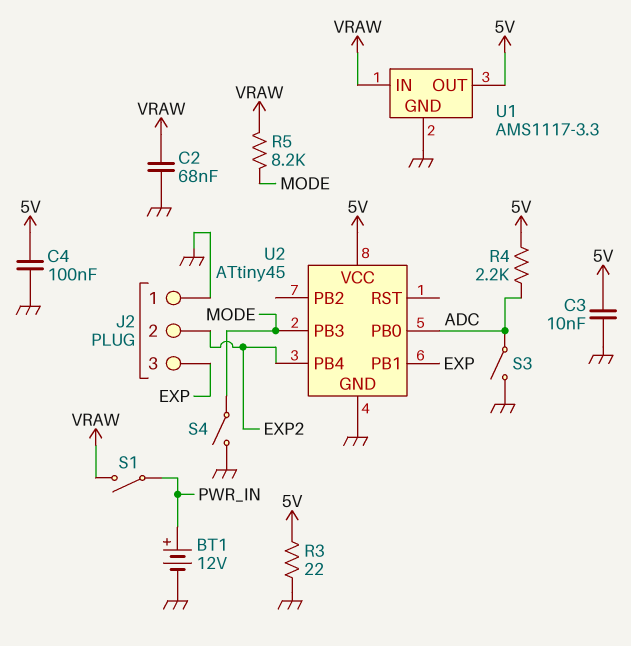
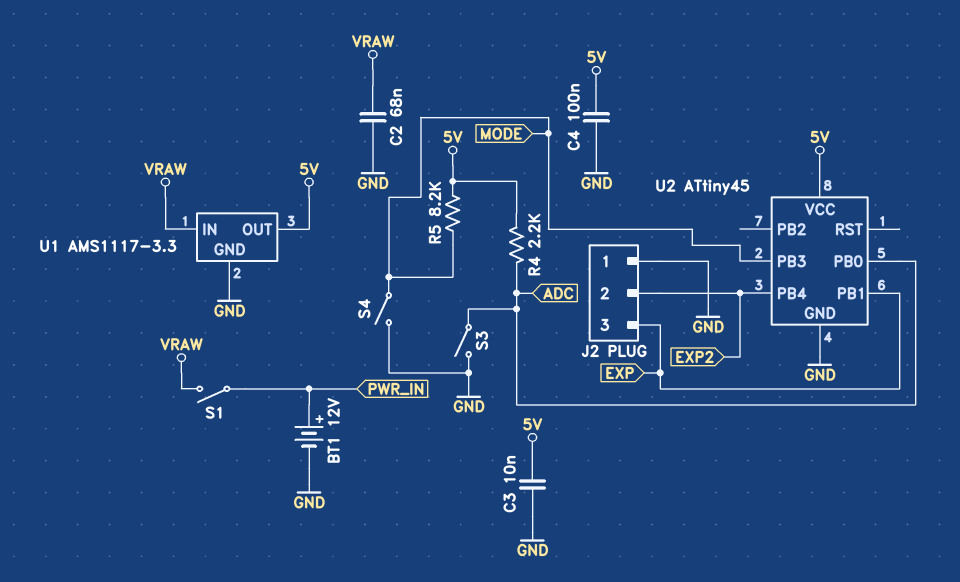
R3: 22 (5V, GND) -> none
R5: 8.2k (MODE, VRAW) -> 8.2k (5V, MODE)

